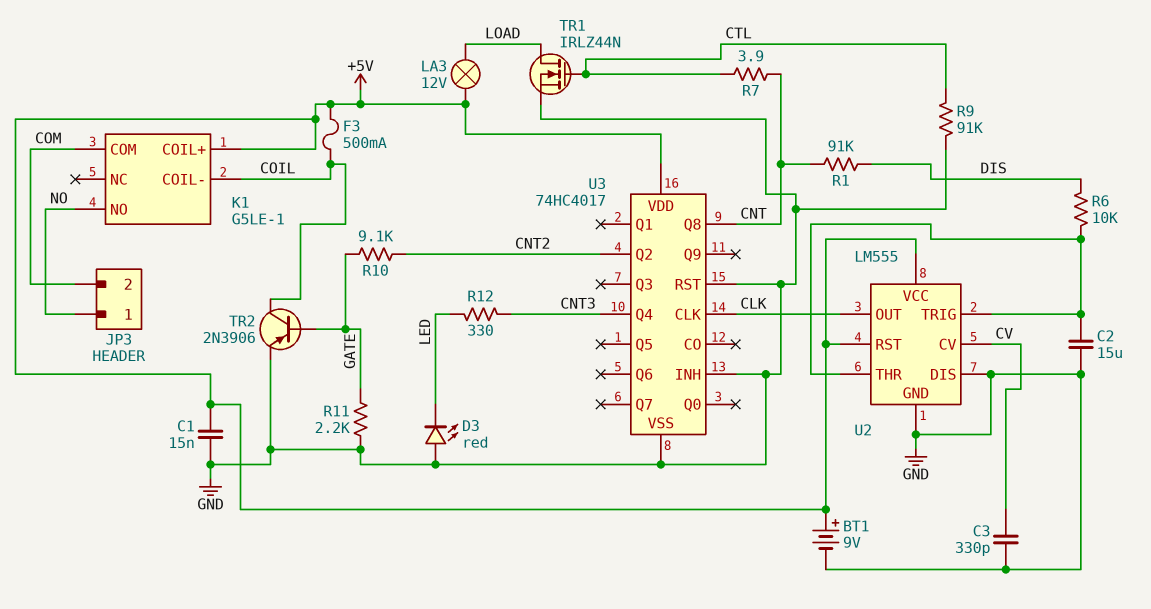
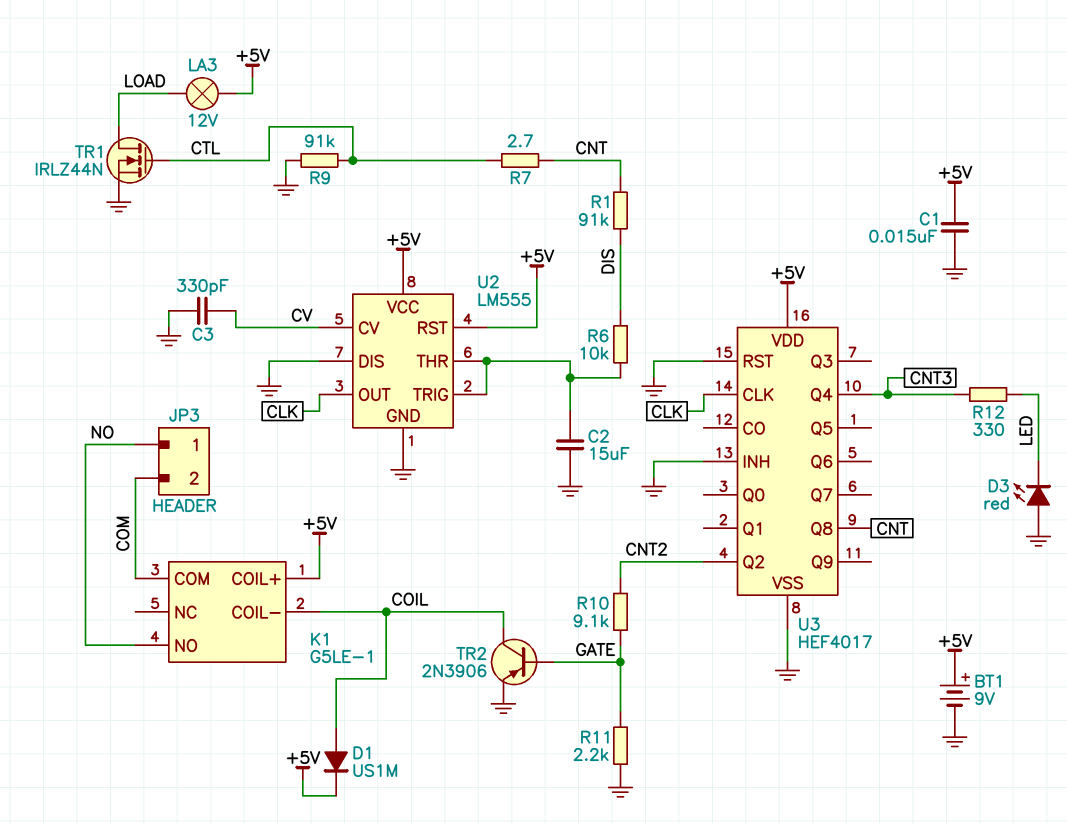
D1: none -> diode US1M (A COIL, K +5V)
F3: 500mA (+5V, COIL) -> none
R7: 3.9 (CNT, CTL) -> 2.7 (CNT, CTL)
U3: 74HC4017 -> HEF4017

